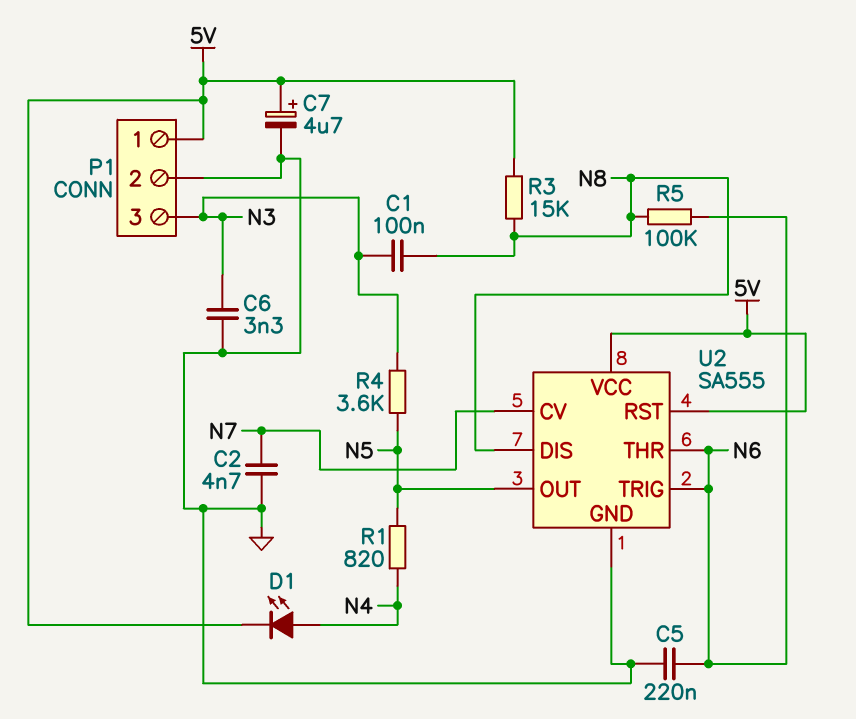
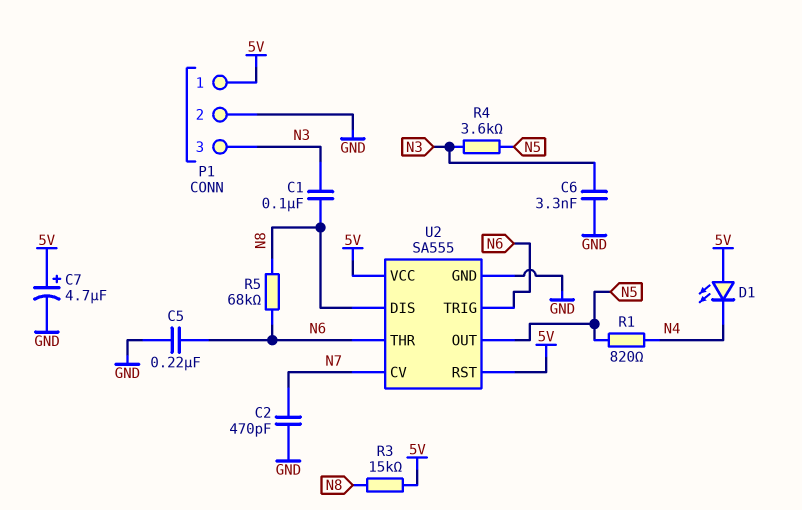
C2: 4.7nF (GND, N7) -> 470pF (GND, N7)
D1: LED (A N4, K 5V) -> LED (A 5V, K N4)
R5: 100k (N6, N8) -> 68k (N6, N8)

